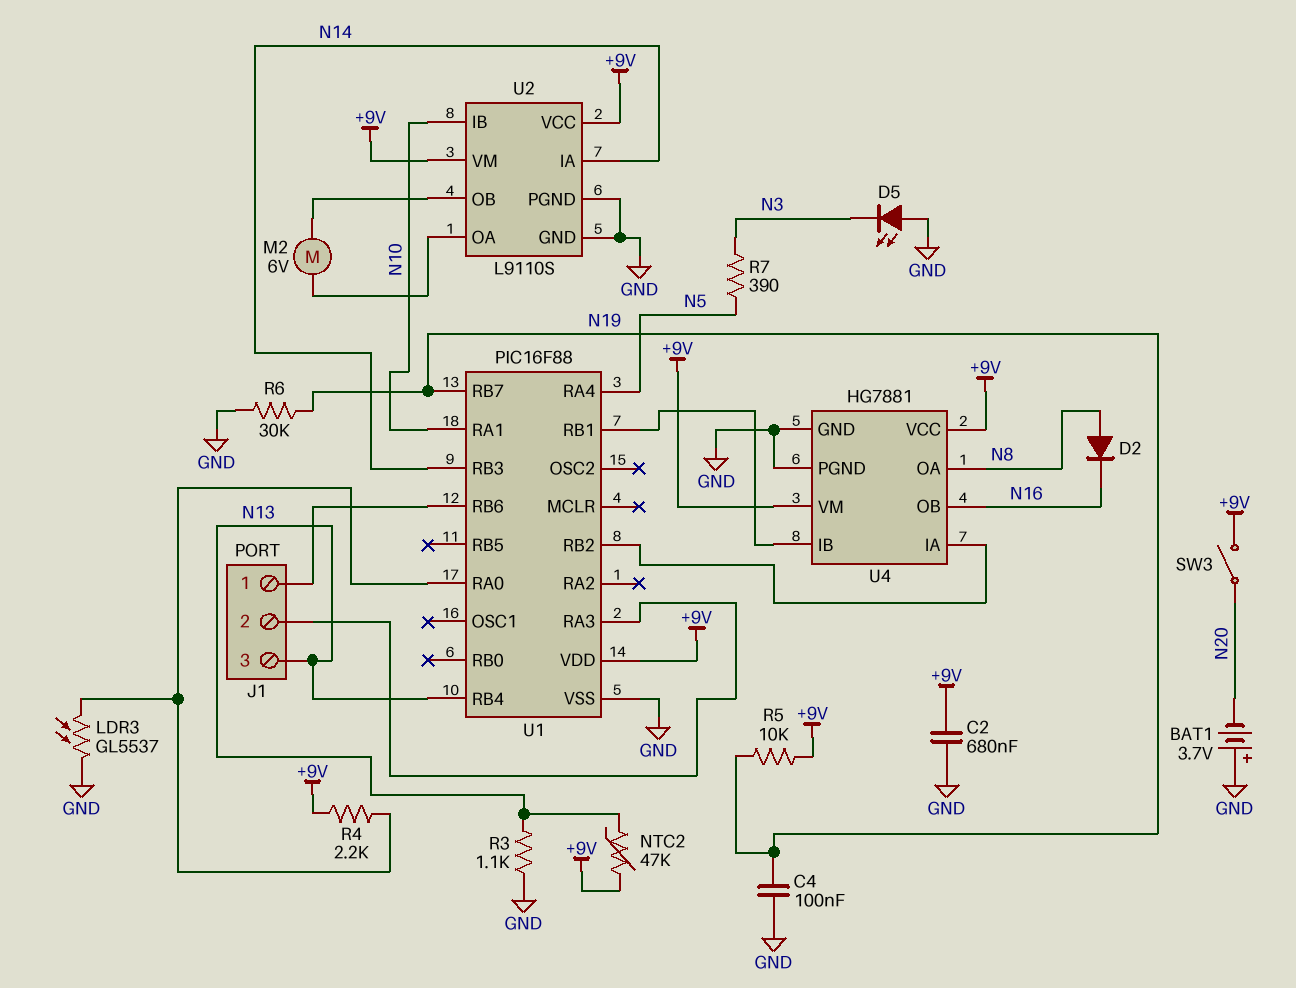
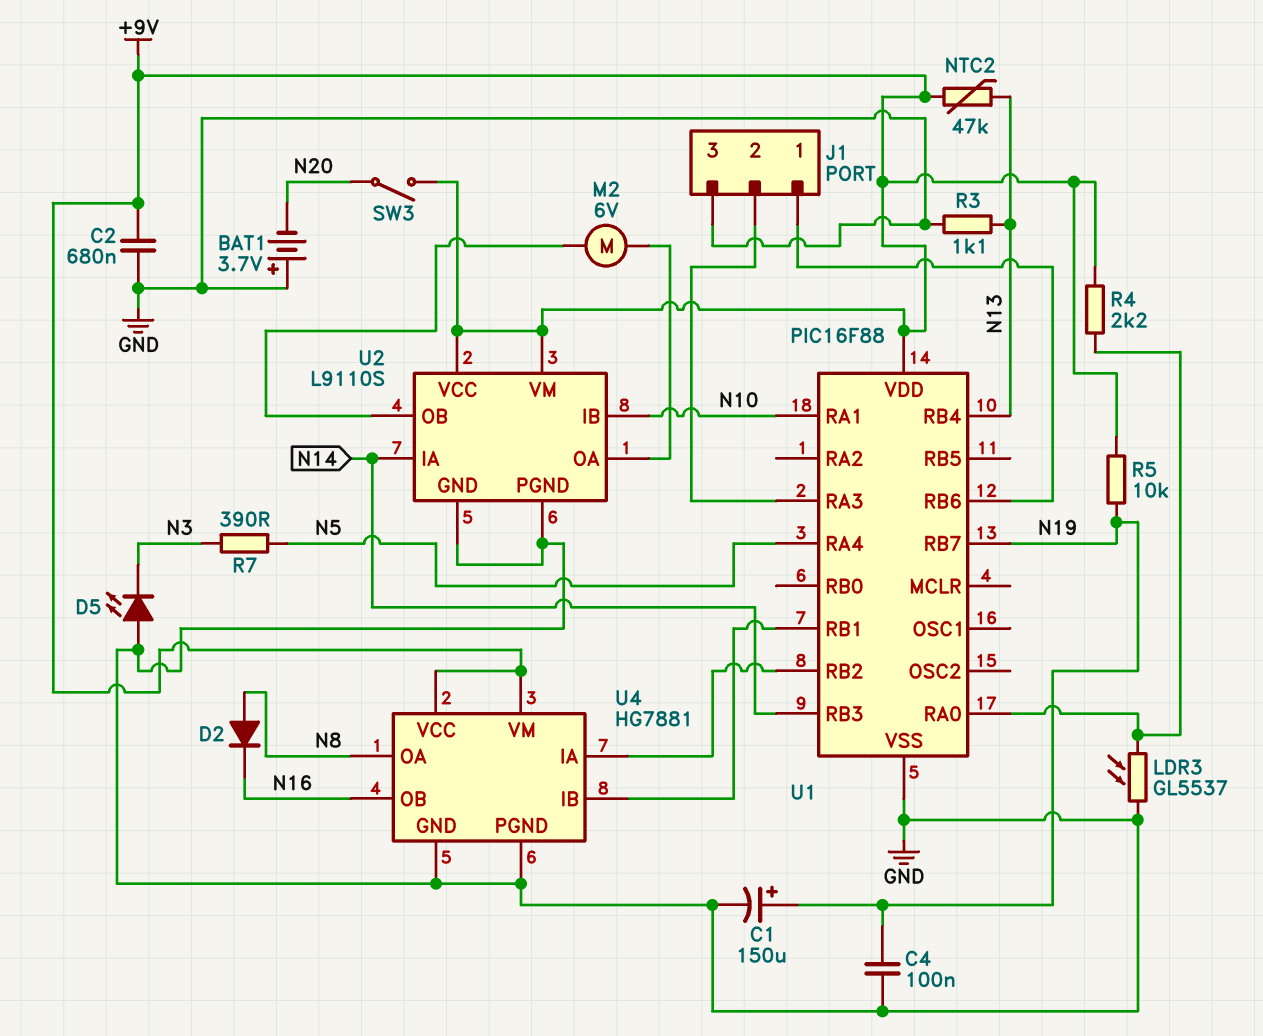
C1: none -> 150uF (plus N19, minus GND)
J1 pin 3: N13 -> GND
R6: 30k (GND, N19) -> none

